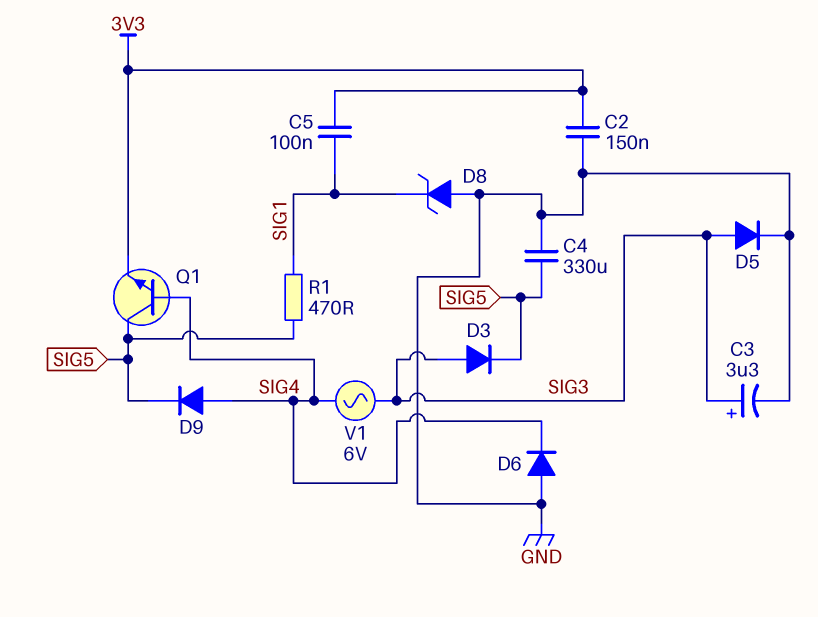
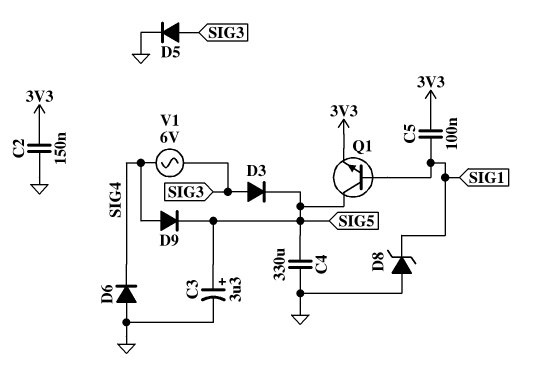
C3: 3.3uF (plus SIG3, minus GND) -> 3.3uF (plus SIG5, minus GND)
Q1: NPN (B SIG4, C SIG5, E 3V3) -> NPN (B SIG1, C SIG5, E 3V3)
R1: 470 (SIG1, SIG5) -> none

